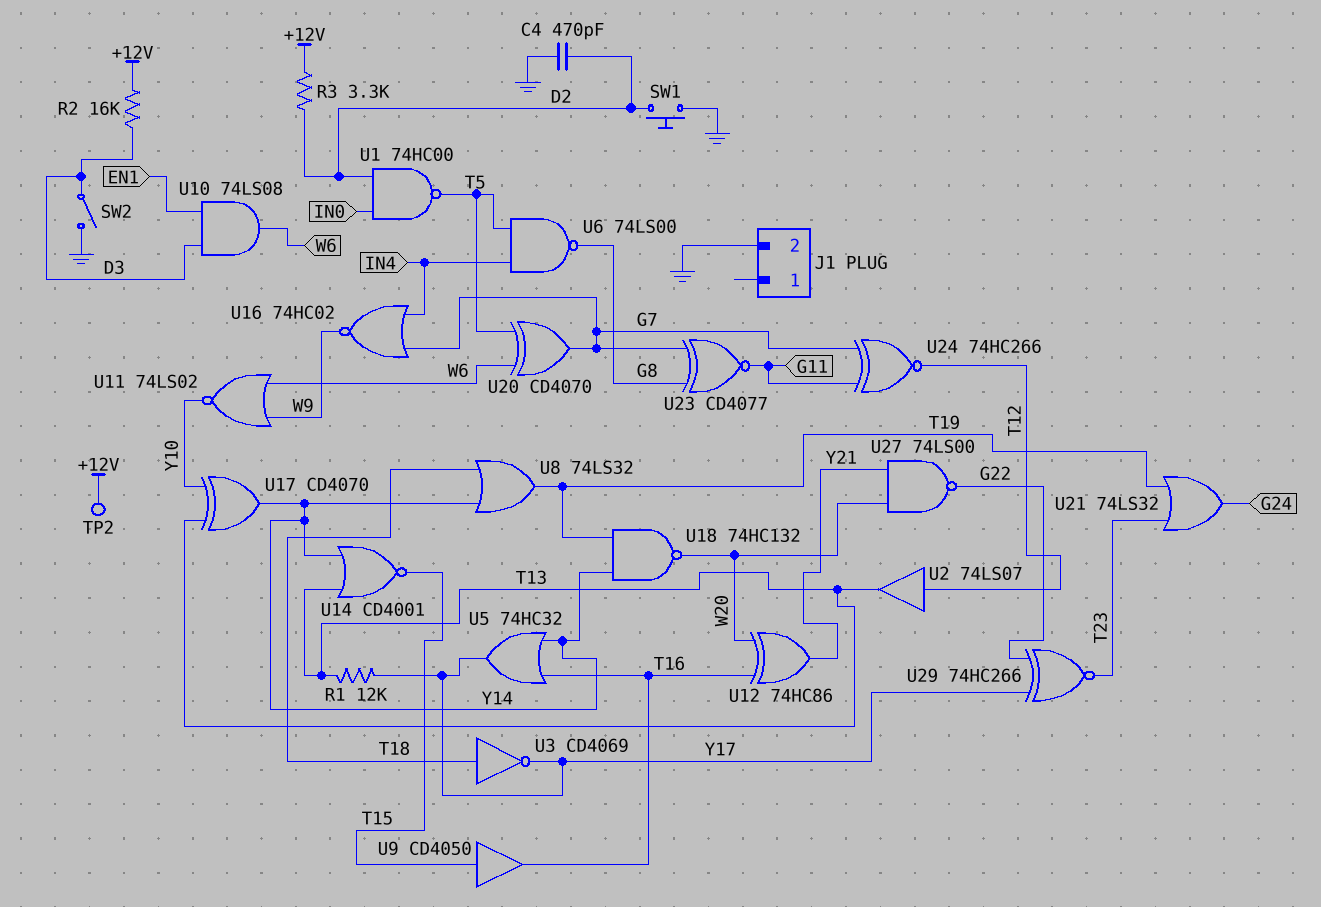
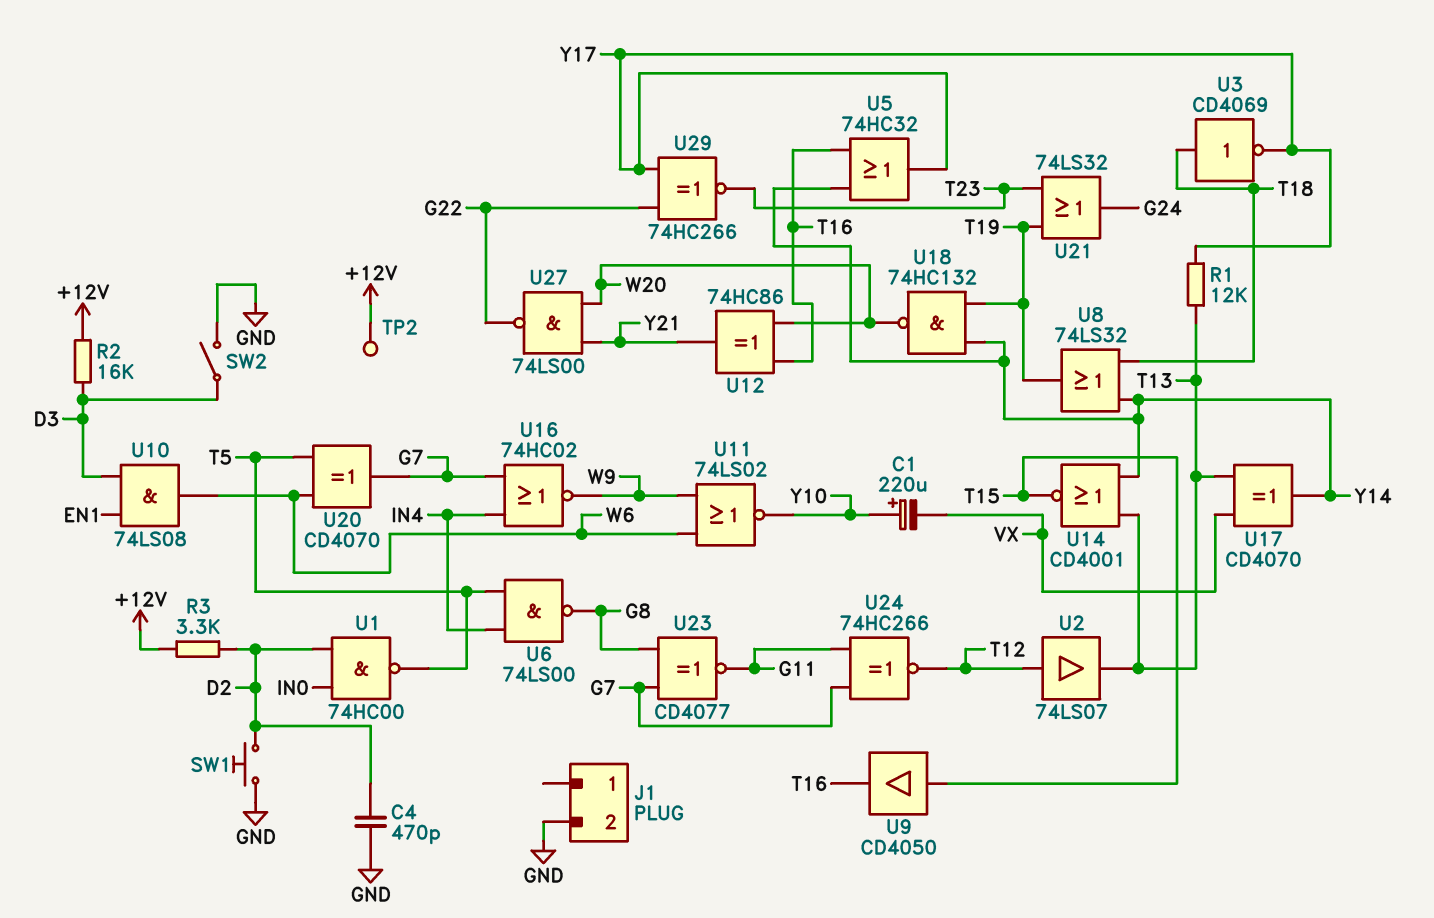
C1: none -> 220uF (plus Y10, minus VX)
U17: XOR CD4070 (in T13, in Y10, out Y14) -> XOR CD4070 (in T13, in VX, out Y14)

